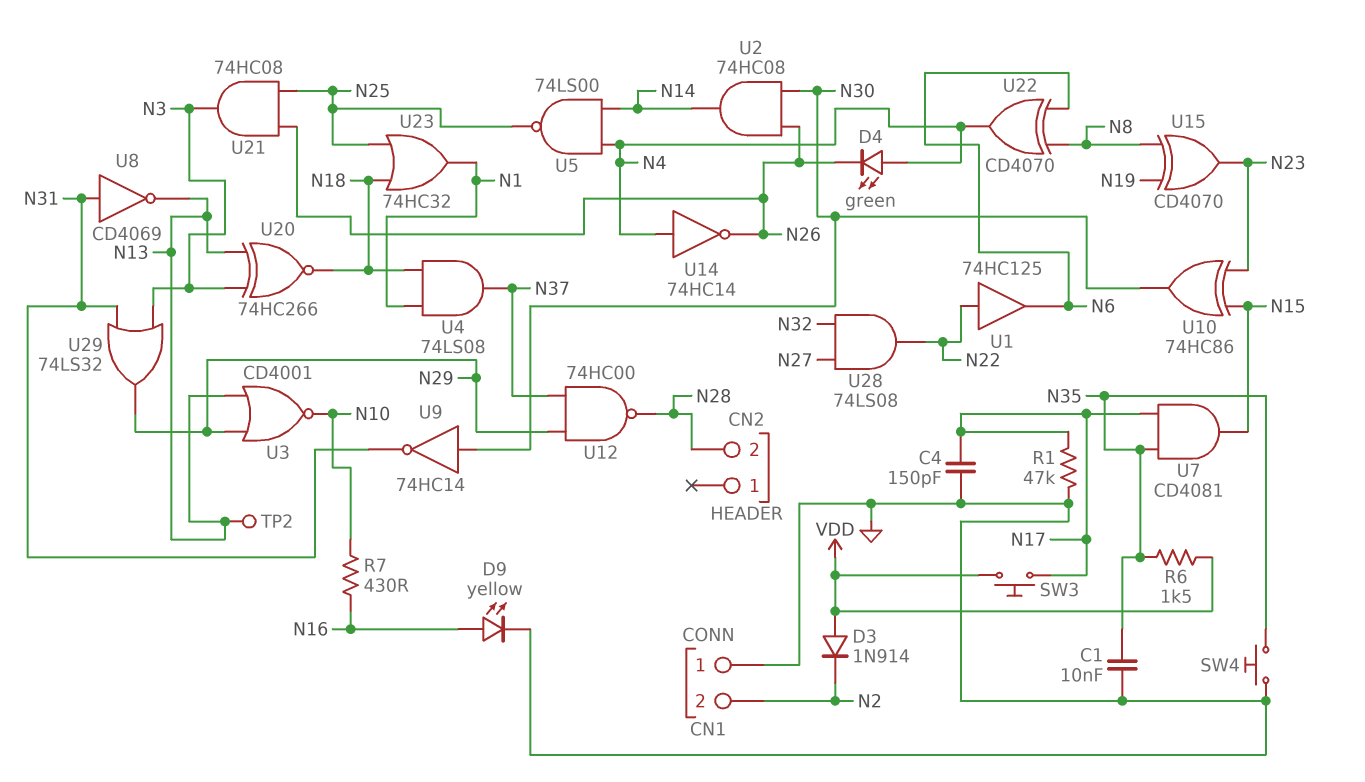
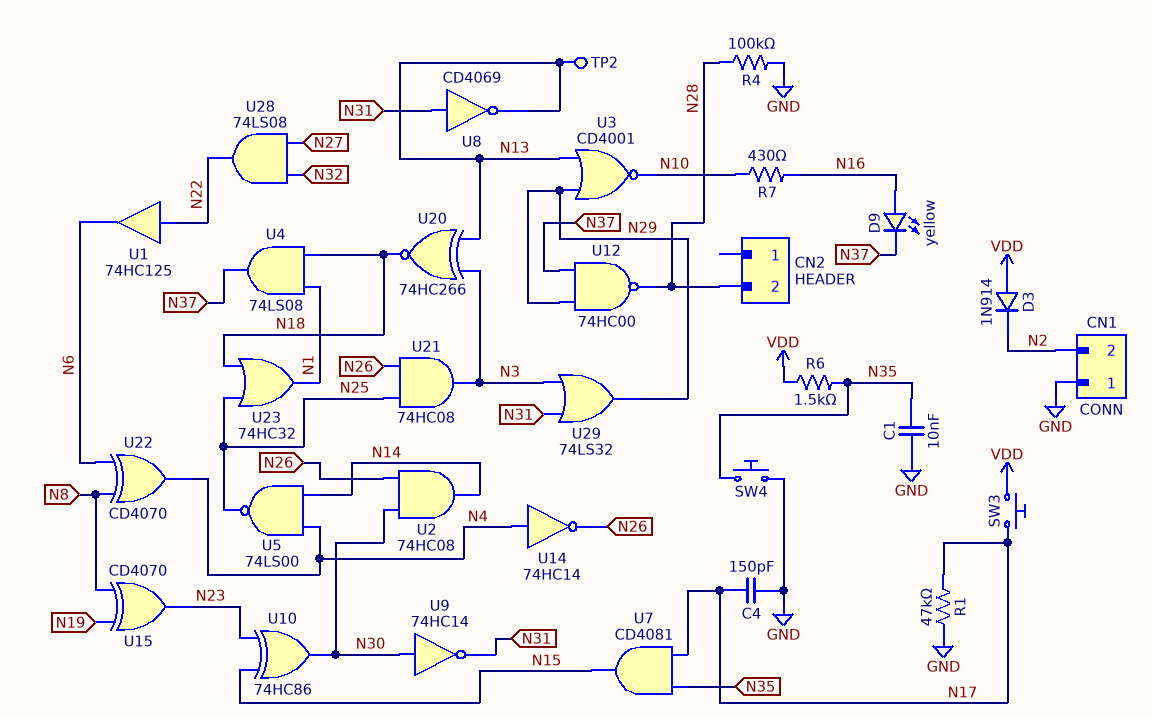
D4: LED green (A N4, K N26) -> none
D9: LED yellow (A N16, K GND) -> LED yellow (A N16, K N37)
R4: none -> 100k (GND, N28)

